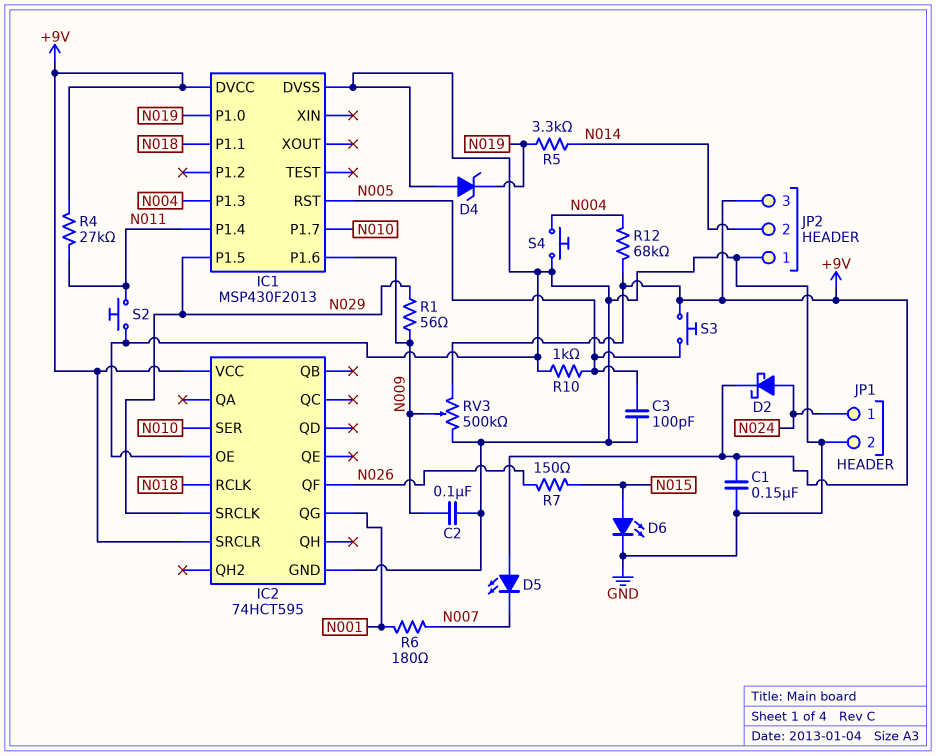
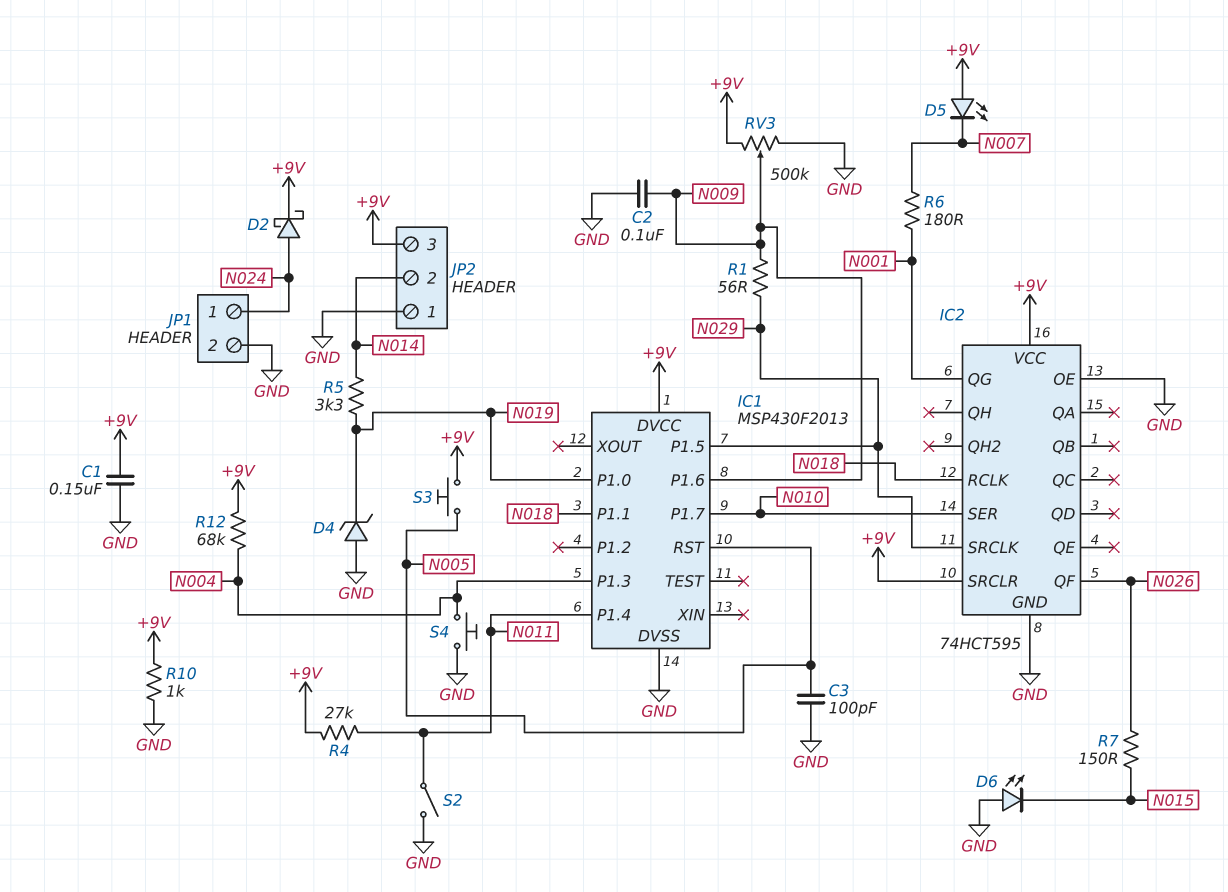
D6: LED (A N015, K GND) -> LED (A GND, K N015)
R10: 1k (GND, N005) -> 1k (+9V, GND)
S2: button (GND, N011) -> switch (GND, N011)

